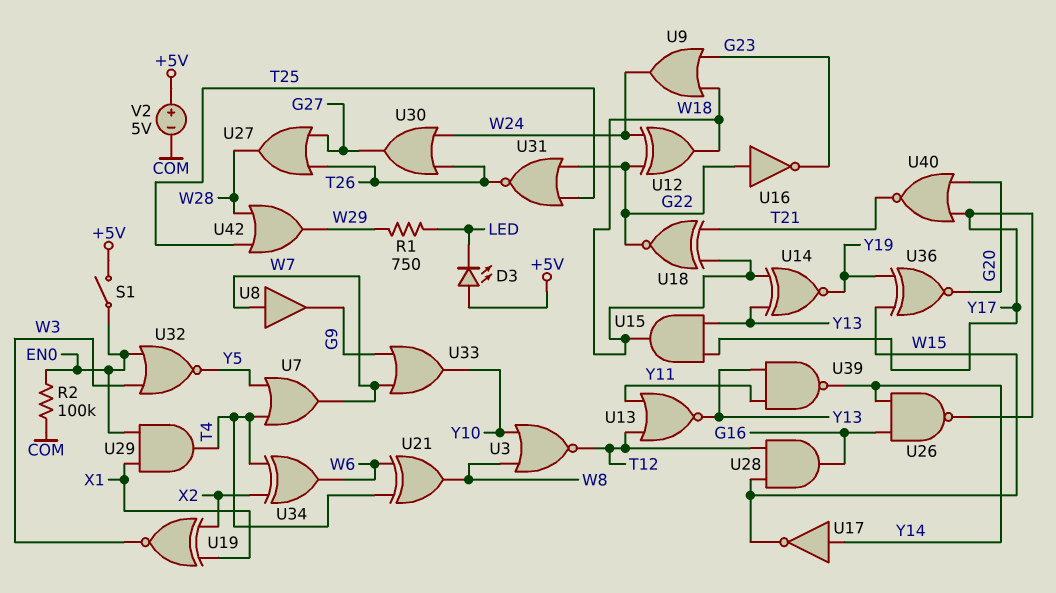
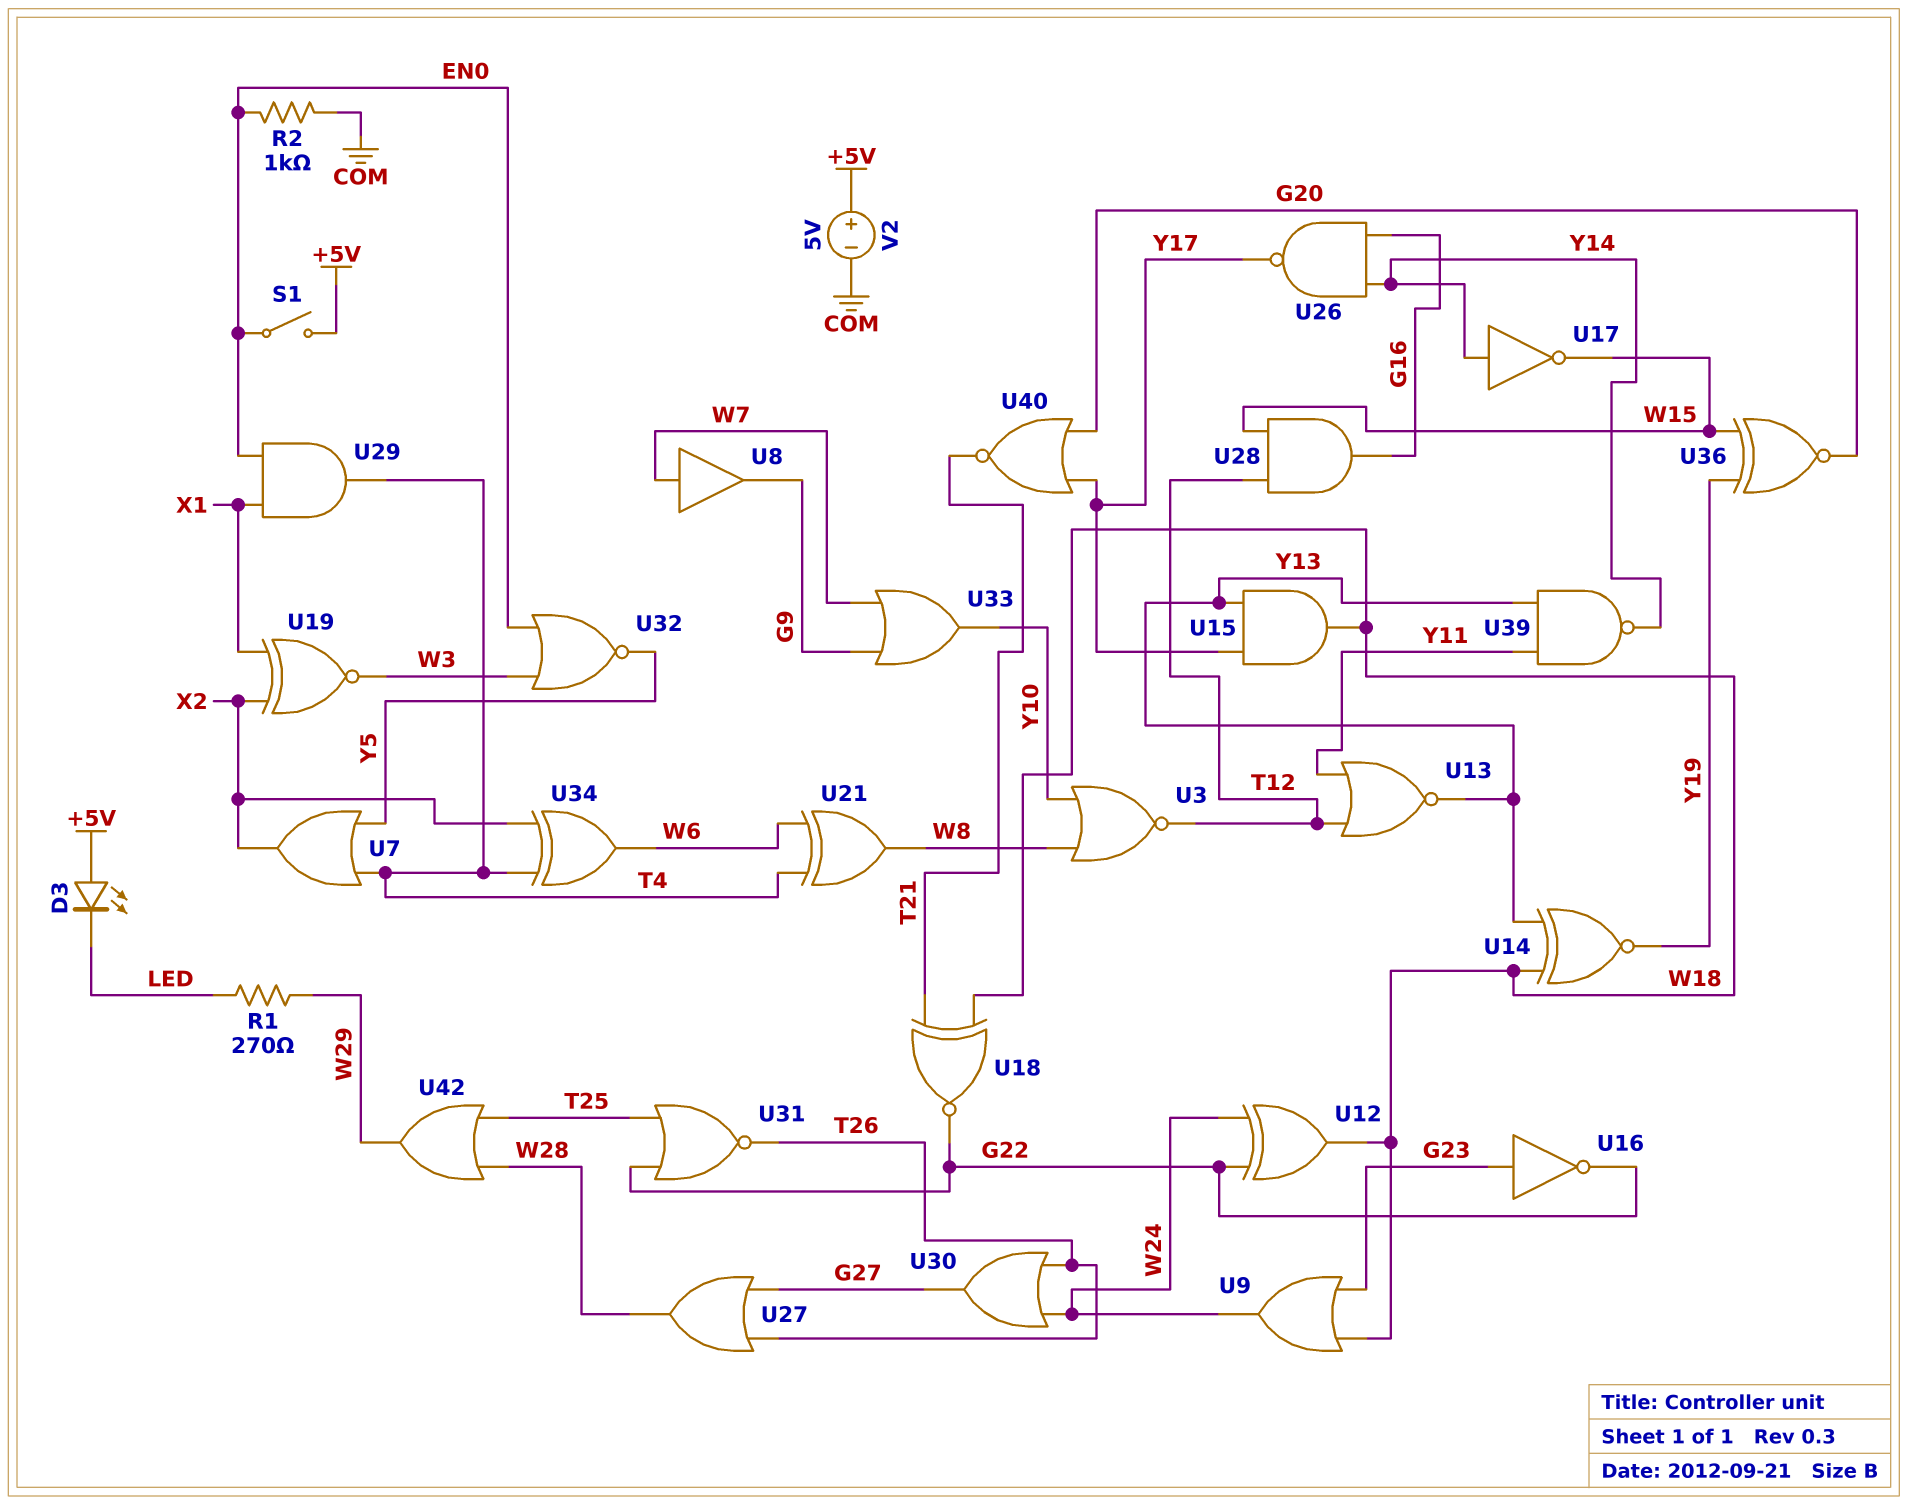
R1: 750 (LED, W29) -> 270 (LED, W29)
R2: 100k (COM, EN0) -> 1k (COM, EN0)
U7: OR (in T4, in Y5, out W7) -> OR (in T4, in Y5, out X2)
U16: NOT (in G22, out G23) -> NOT (in G23, out G22)

